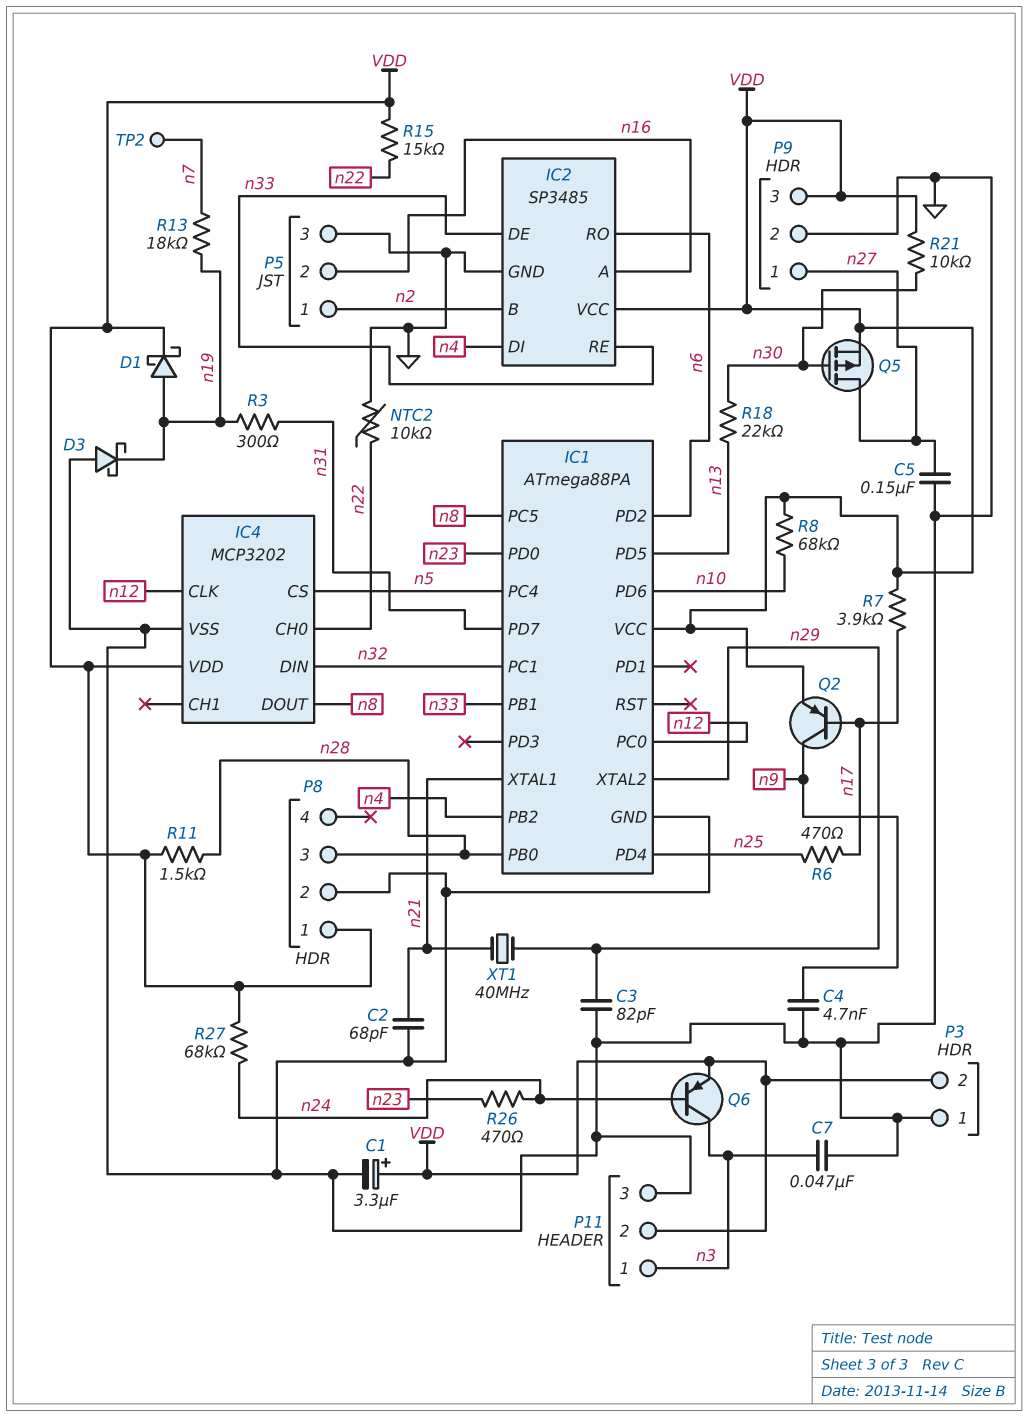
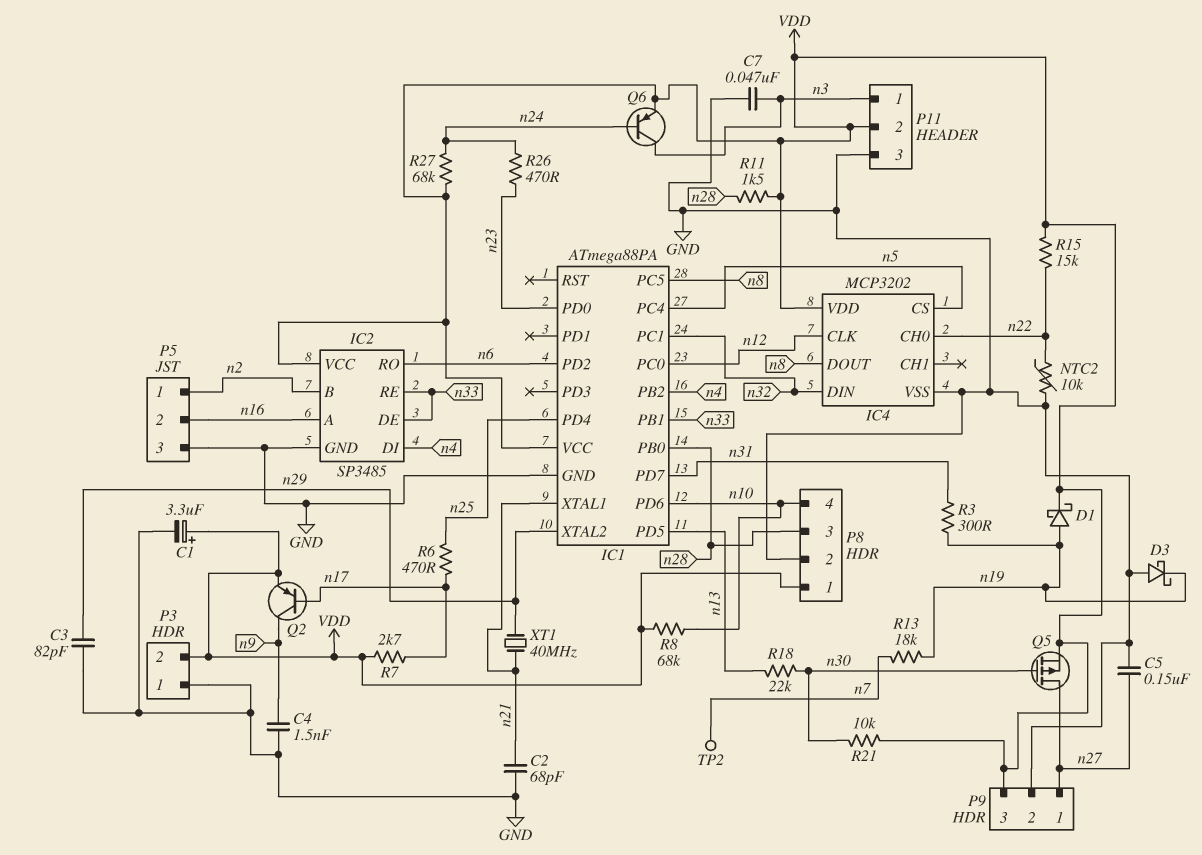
C4: 4.7nF (GND, n9) -> 1.5nF (GND, n9)
P8 pin 4: none -> n10
R7: 3.9k (VDD, n17) -> 2.7k (VDD, n17)

